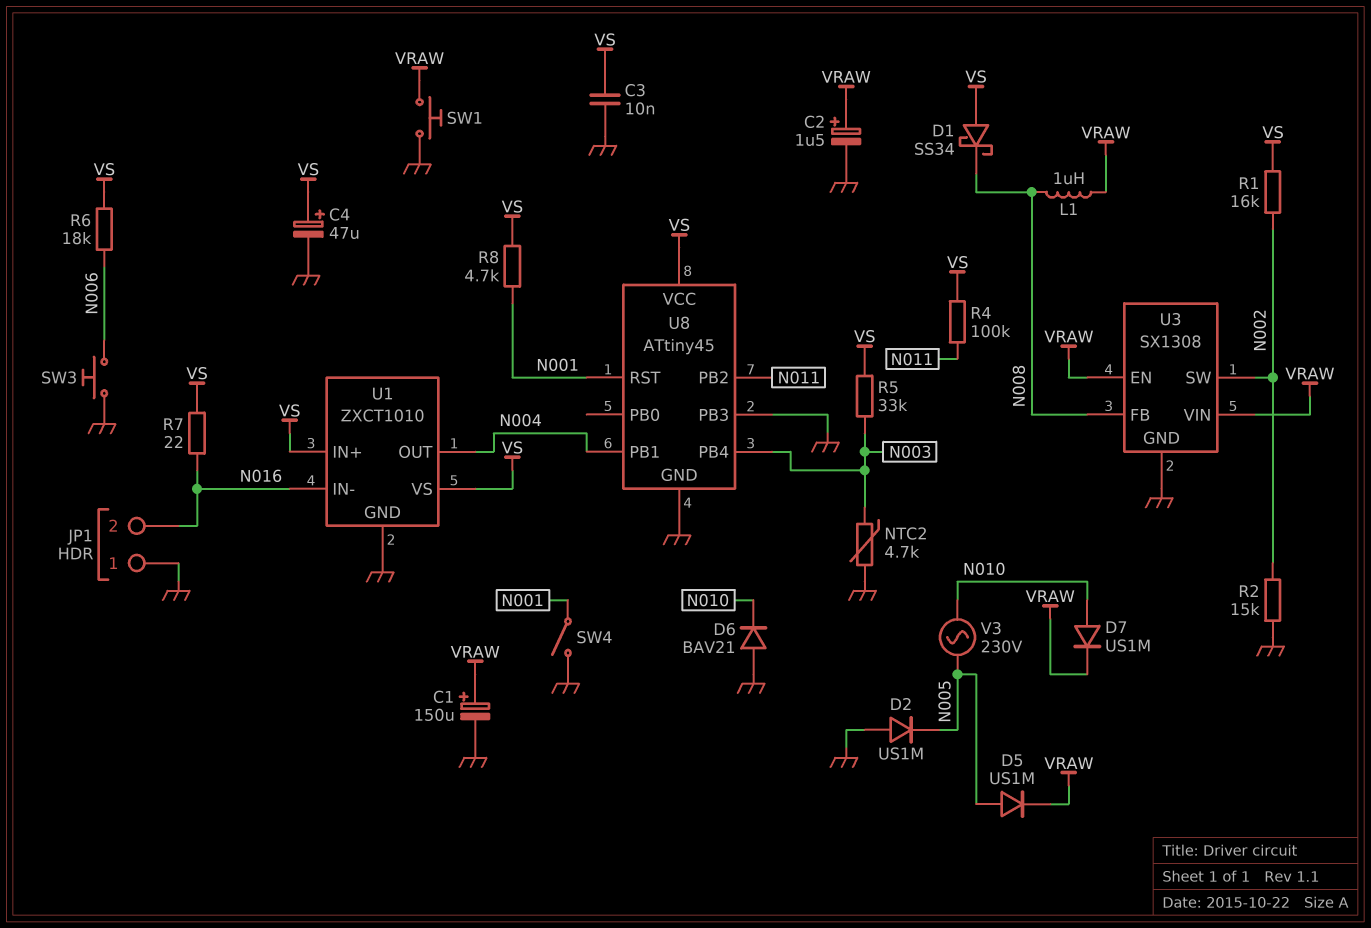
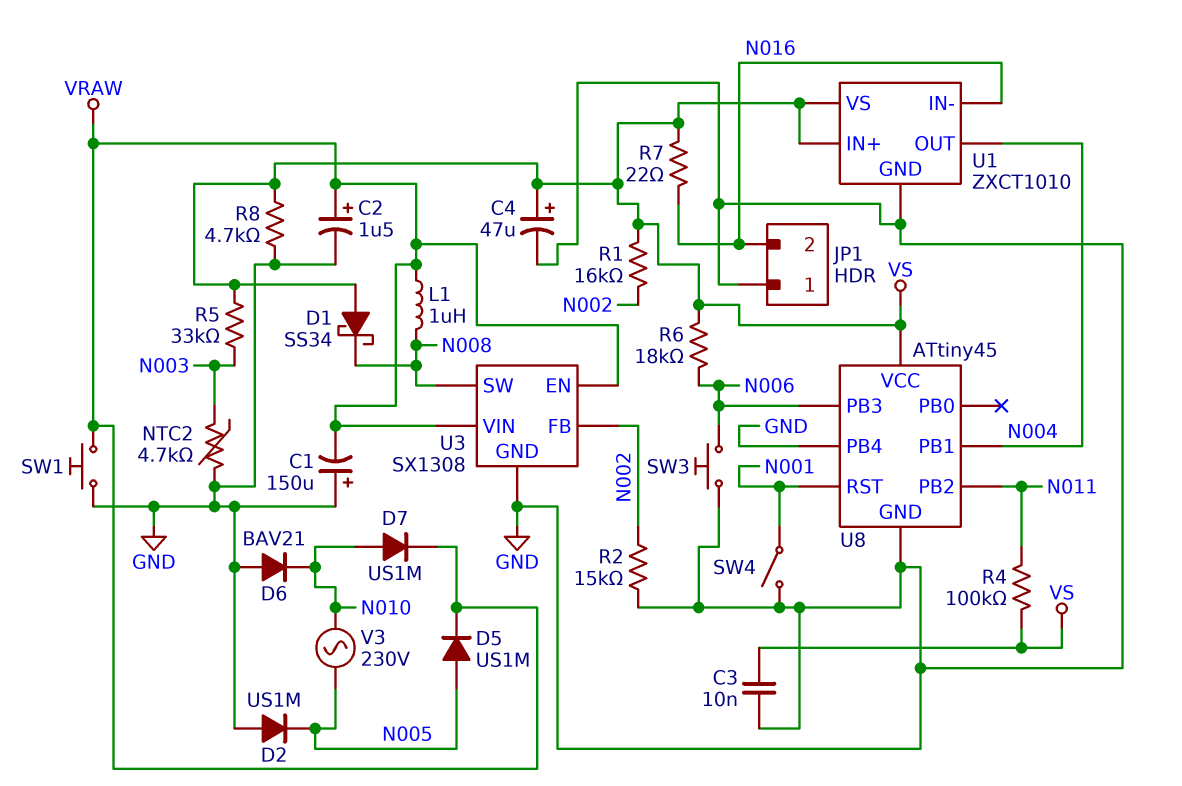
C1: 150uF (plus VRAW, minus GND) -> 150uF (plus GND, minus VRAW)
R8: 4.7k (N001, VS) -> 4.7k (GND, VS)
U3 pin FB: N008 -> N002
U3 pin SW: N002 -> N008
U8 pin PB3: GND -> N006
U8 pin PB4: N003 -> GND

